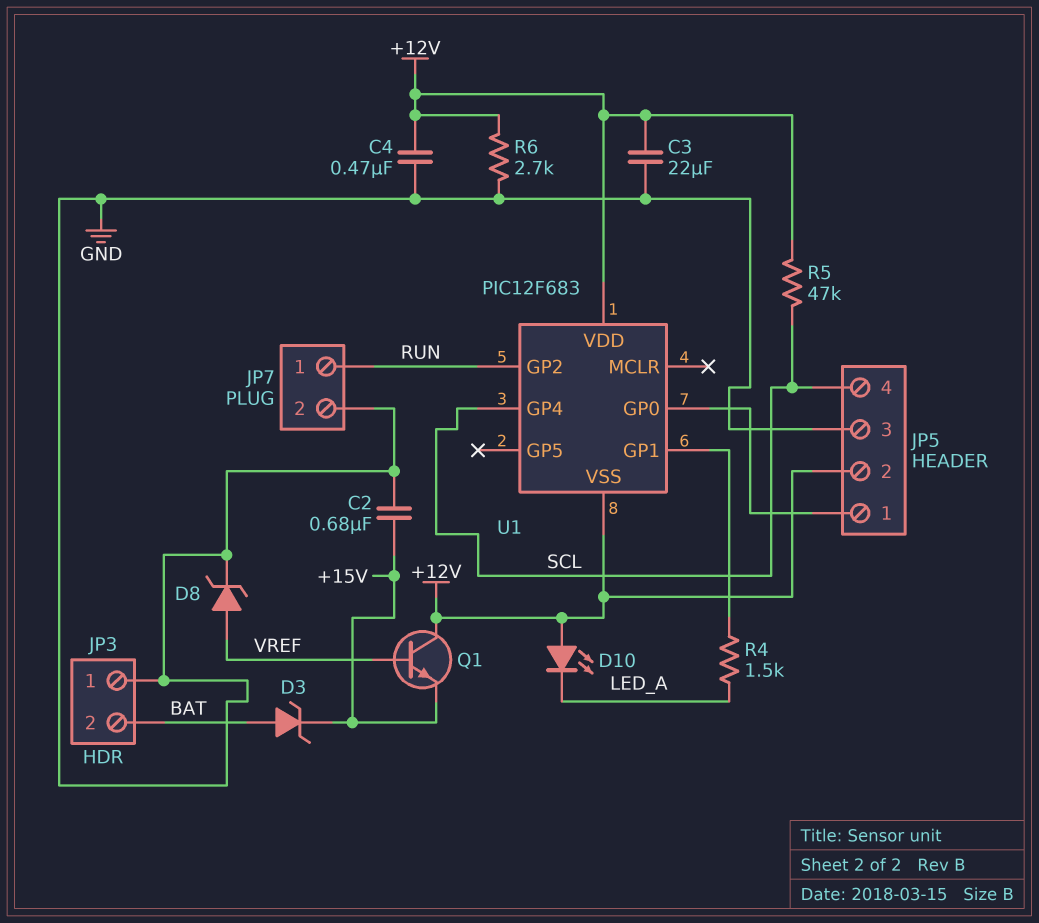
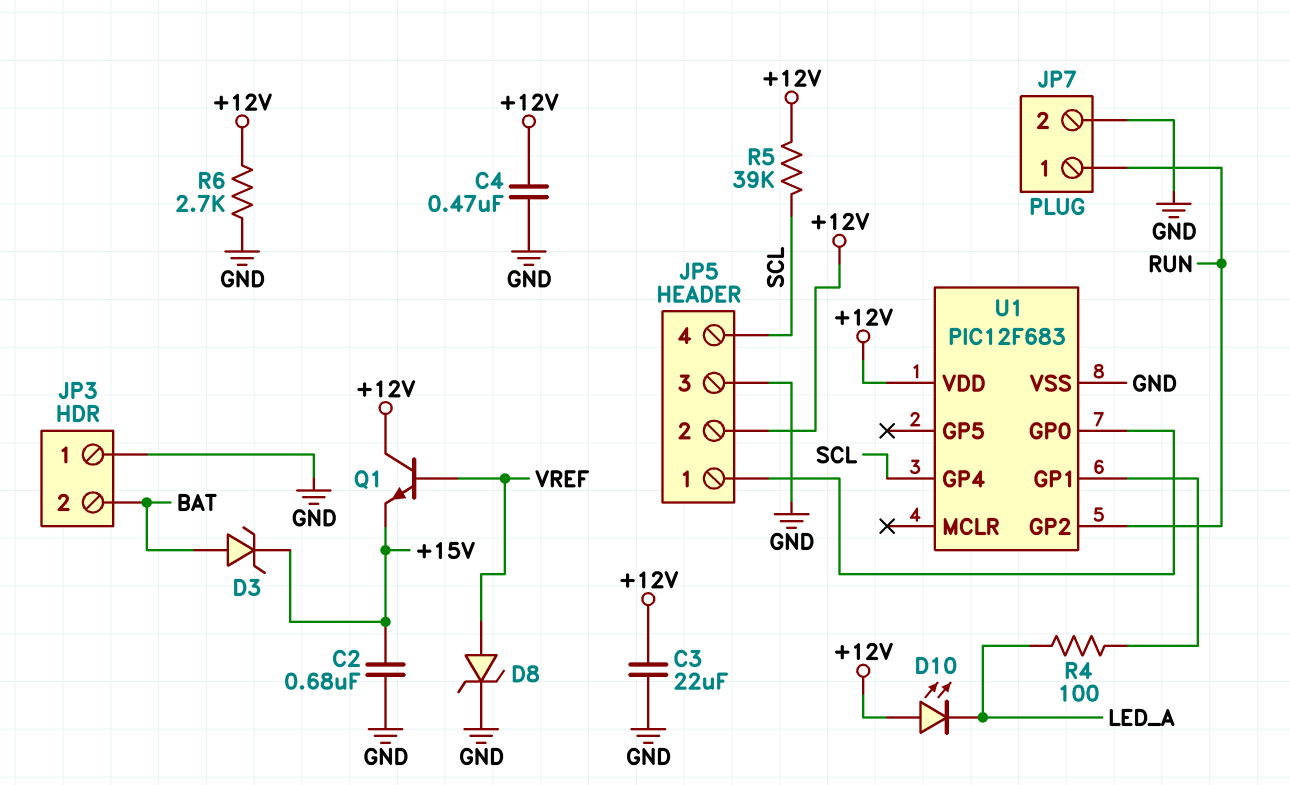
R4: 1.5k (LED_A, U1/GP1) -> 100 (LED_A, U1/GP1)
R5: 47k (+12V, SCL) -> 39k (+12V, SCL)
U1 pin VSS: +12V -> GND

